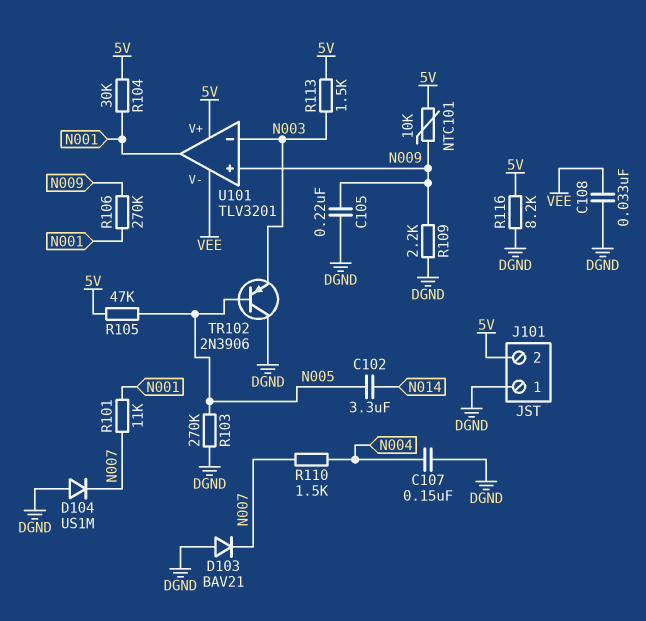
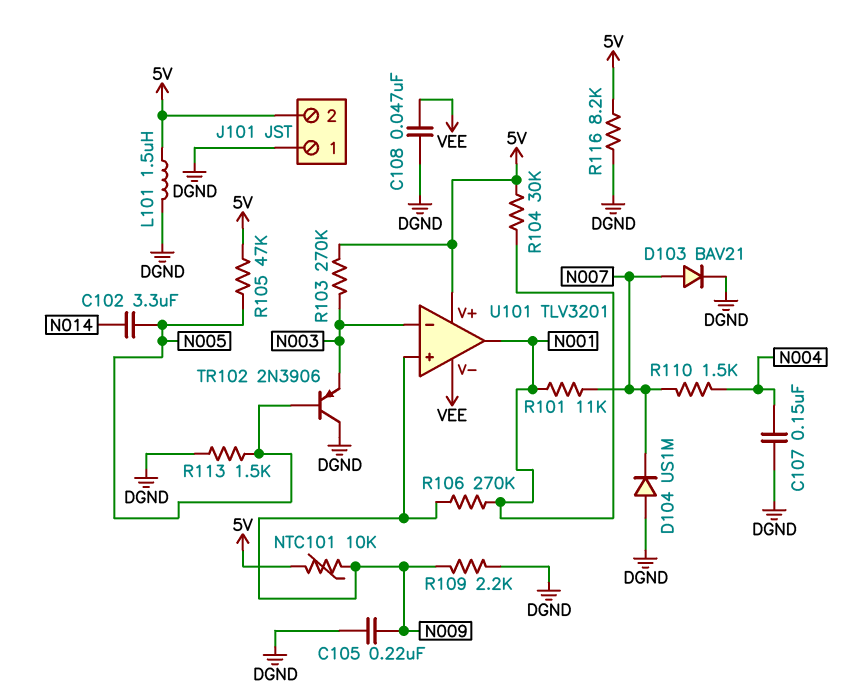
C108: 33nF (DGND, VEE) -> 47nF (DGND, VEE)
D103: diode BAV21 (A DGND, K N007) -> diode BAV21 (A N007, K DGND)
L101: none -> 1.5uH (5V, DGND)
R103: 270k (DGND, N005) -> 270k (5V, N003)
R113: 1.5k (5V, N003) -> 1.5k (DGND, N005)

